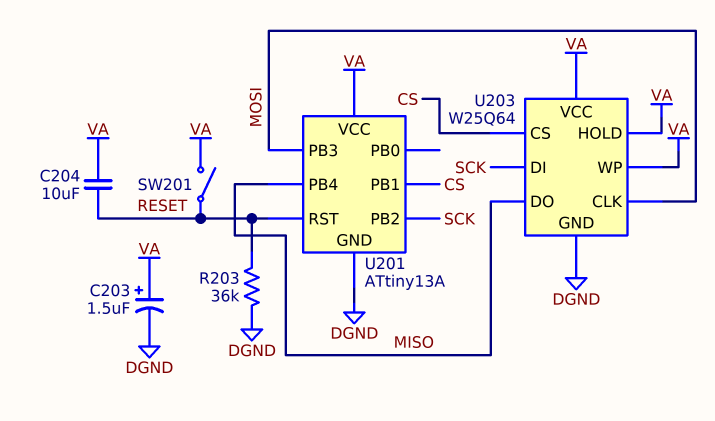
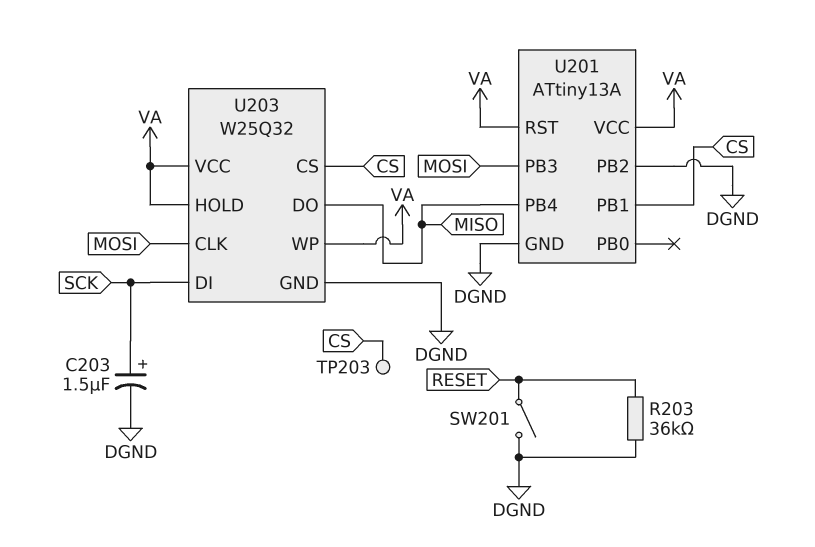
C203: 1.5uF (plus VA, minus DGND) -> 1.5uF (plus SCK, minus DGND)
C204: 10uF (RESET, VA) -> none
SW201: switch (RESET, VA) -> switch (DGND, RESET)
TP203: none -> test point (CS)
U201 pin PB2: SCK -> DGND
U201 pin RST: RESET -> VA
U203: W25Q64 -> W25Q32

